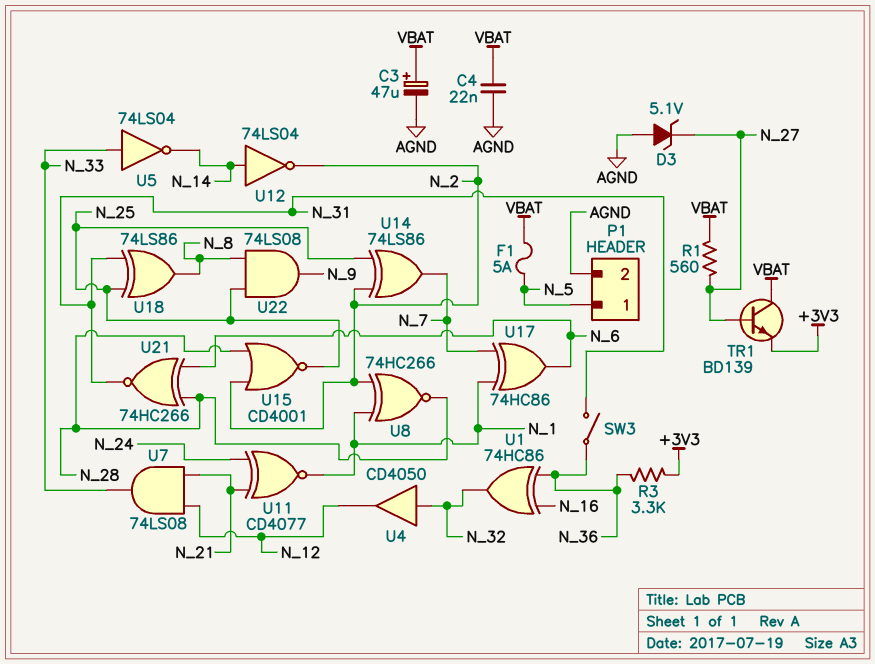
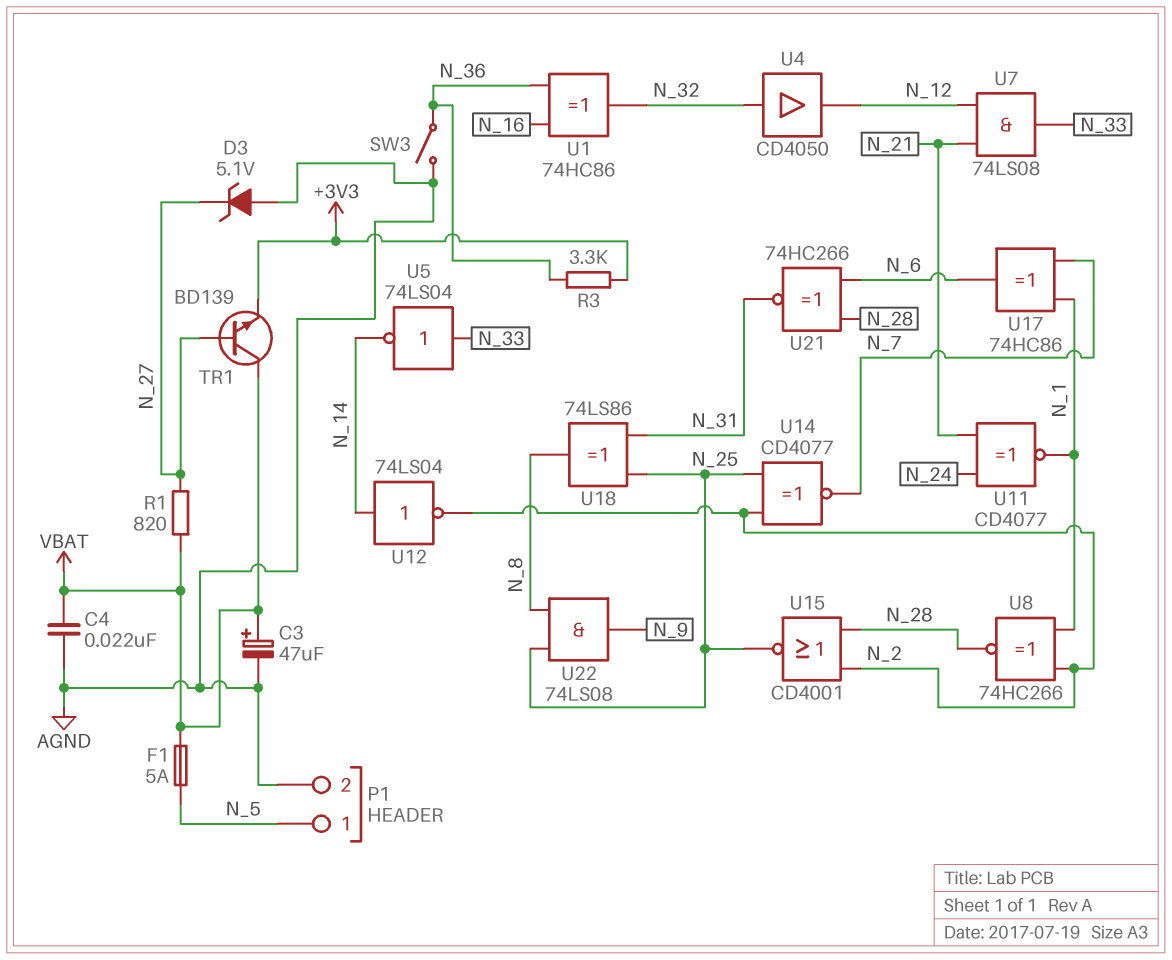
R1: 560 (N_27, VBAT) -> 820 (N_27, VBAT)
SW3: switch (N_31, N_36) -> switch (AGND, N_36)
U14: XOR 74LS86 (in N_2, in N_25, out N_7) -> XNOR CD4077 (in N_2, in N_25, out N_7)

